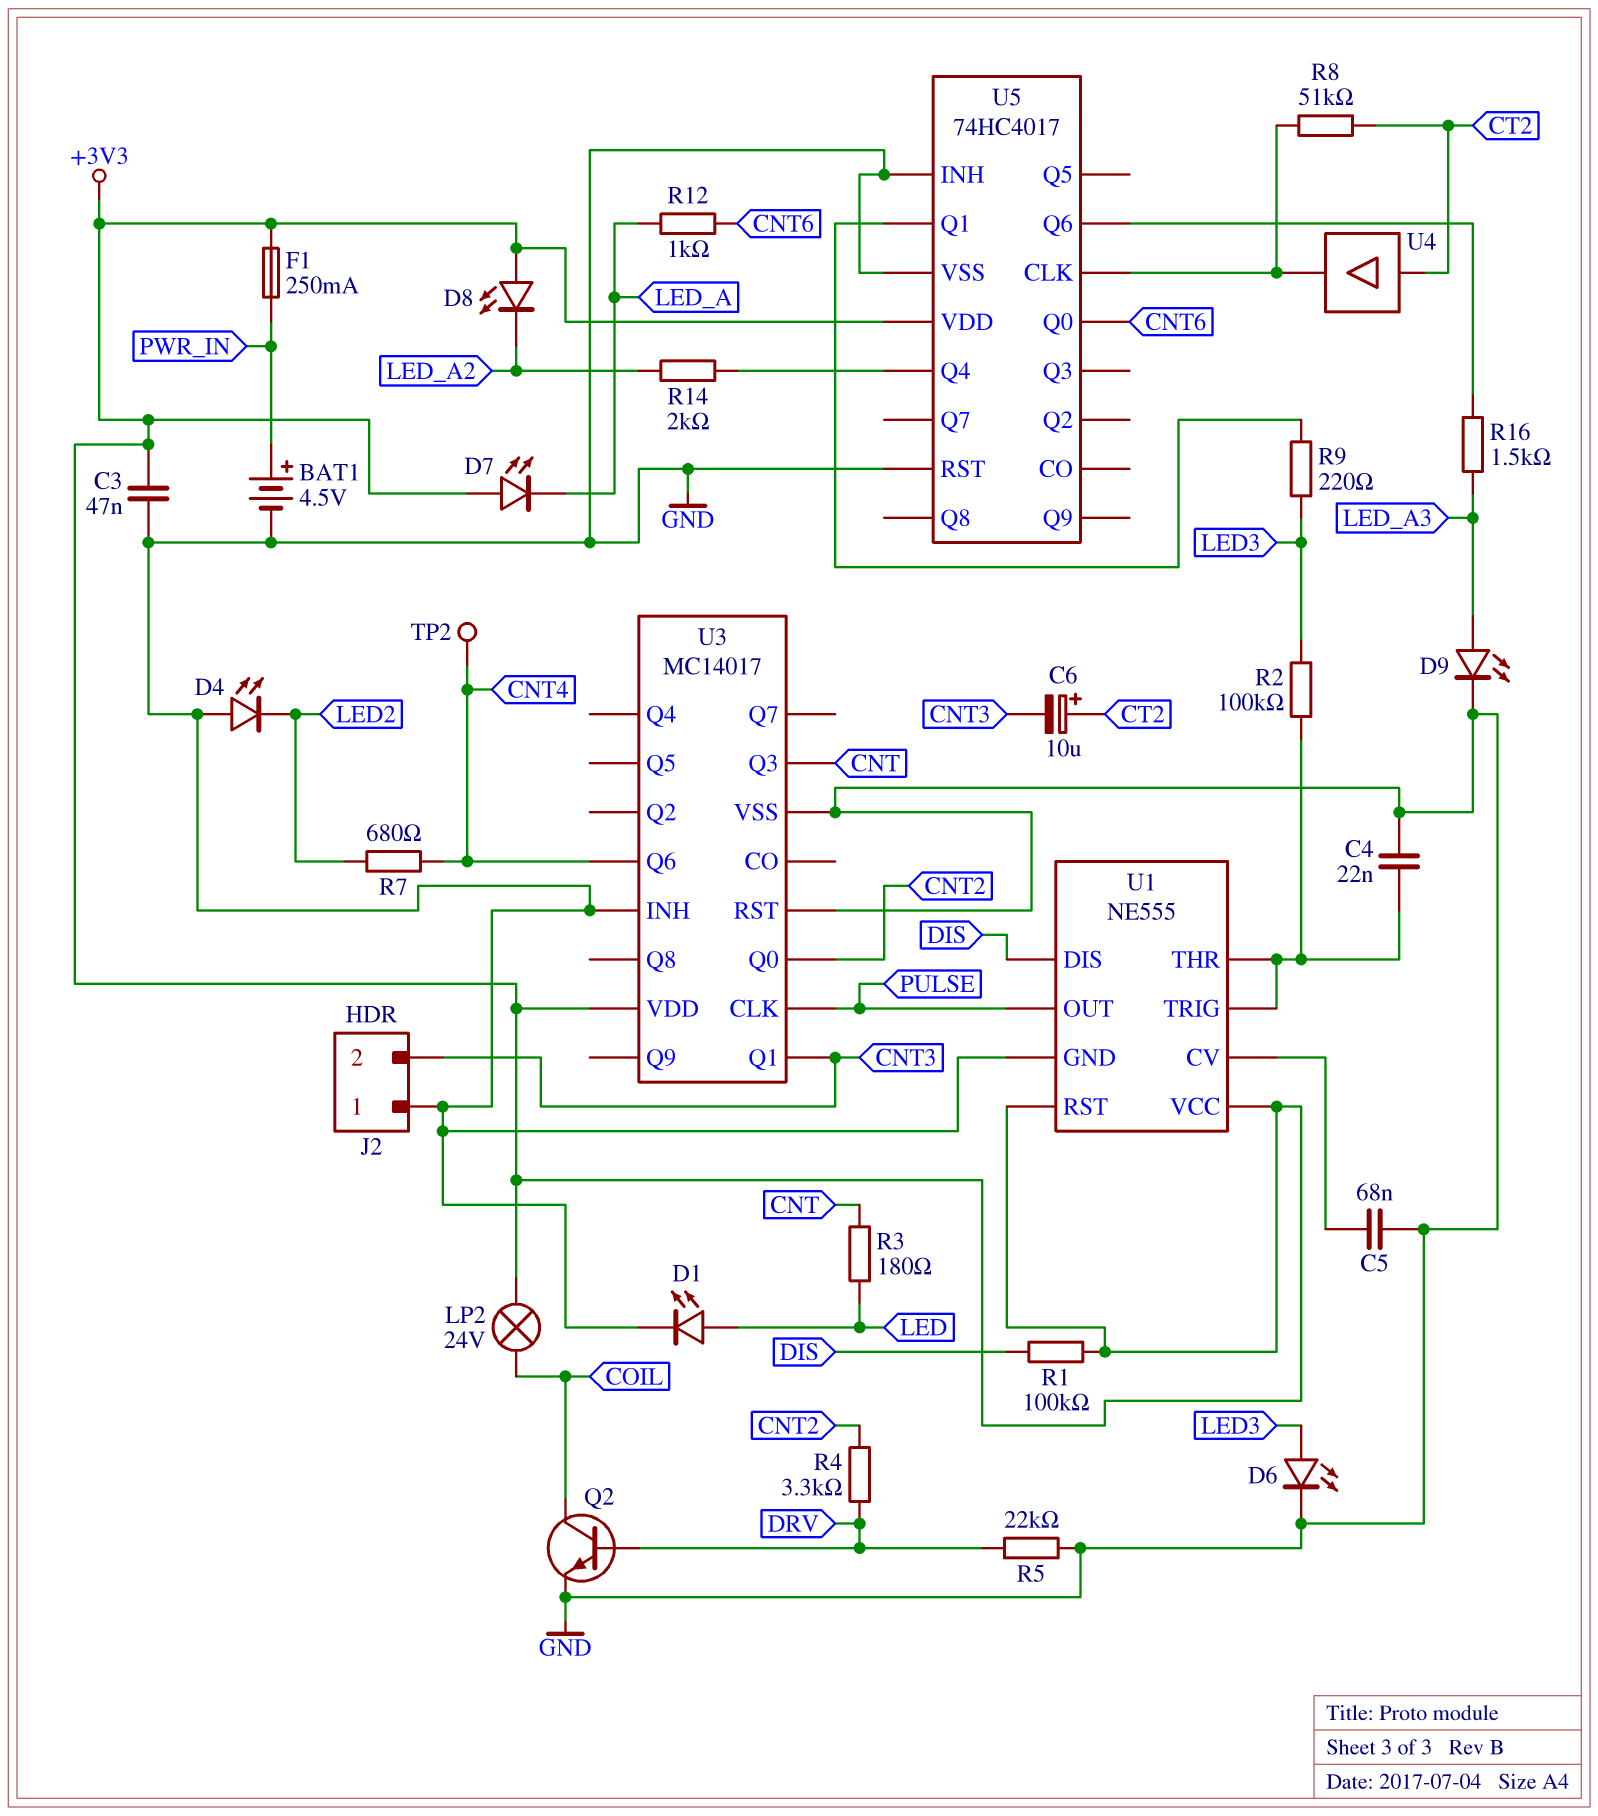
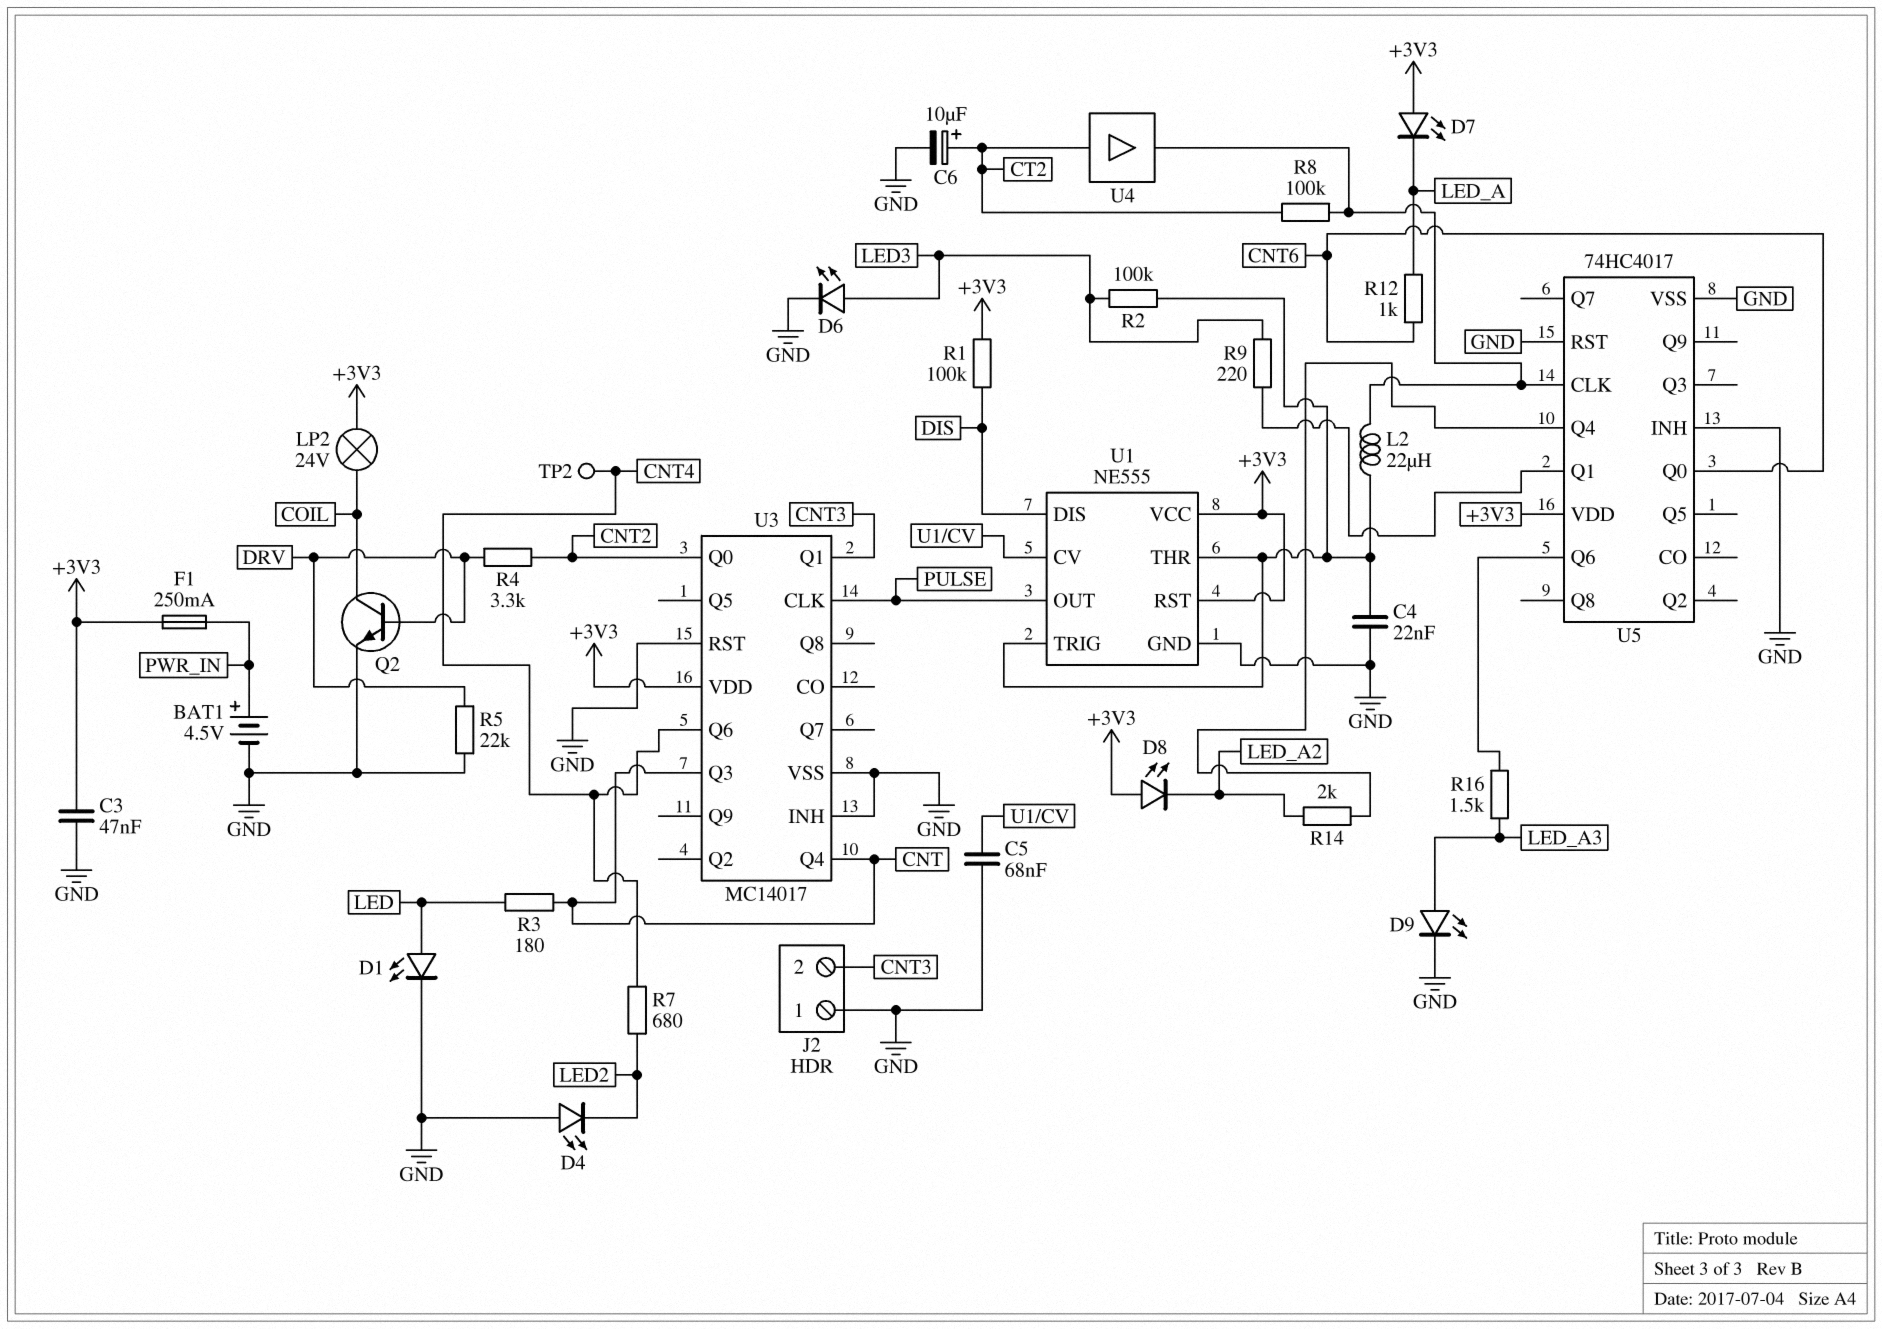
C6: 10uF (plus CT2, minus CNT3) -> 10uF (plus CT2, minus GND)
L2: none -> 22uH (U1/THR, U5/CLK)
R8: 51k (CT2, U5/CLK) -> 100k (CT2, U5/CLK)
U3 pin Q4: none -> CNT

